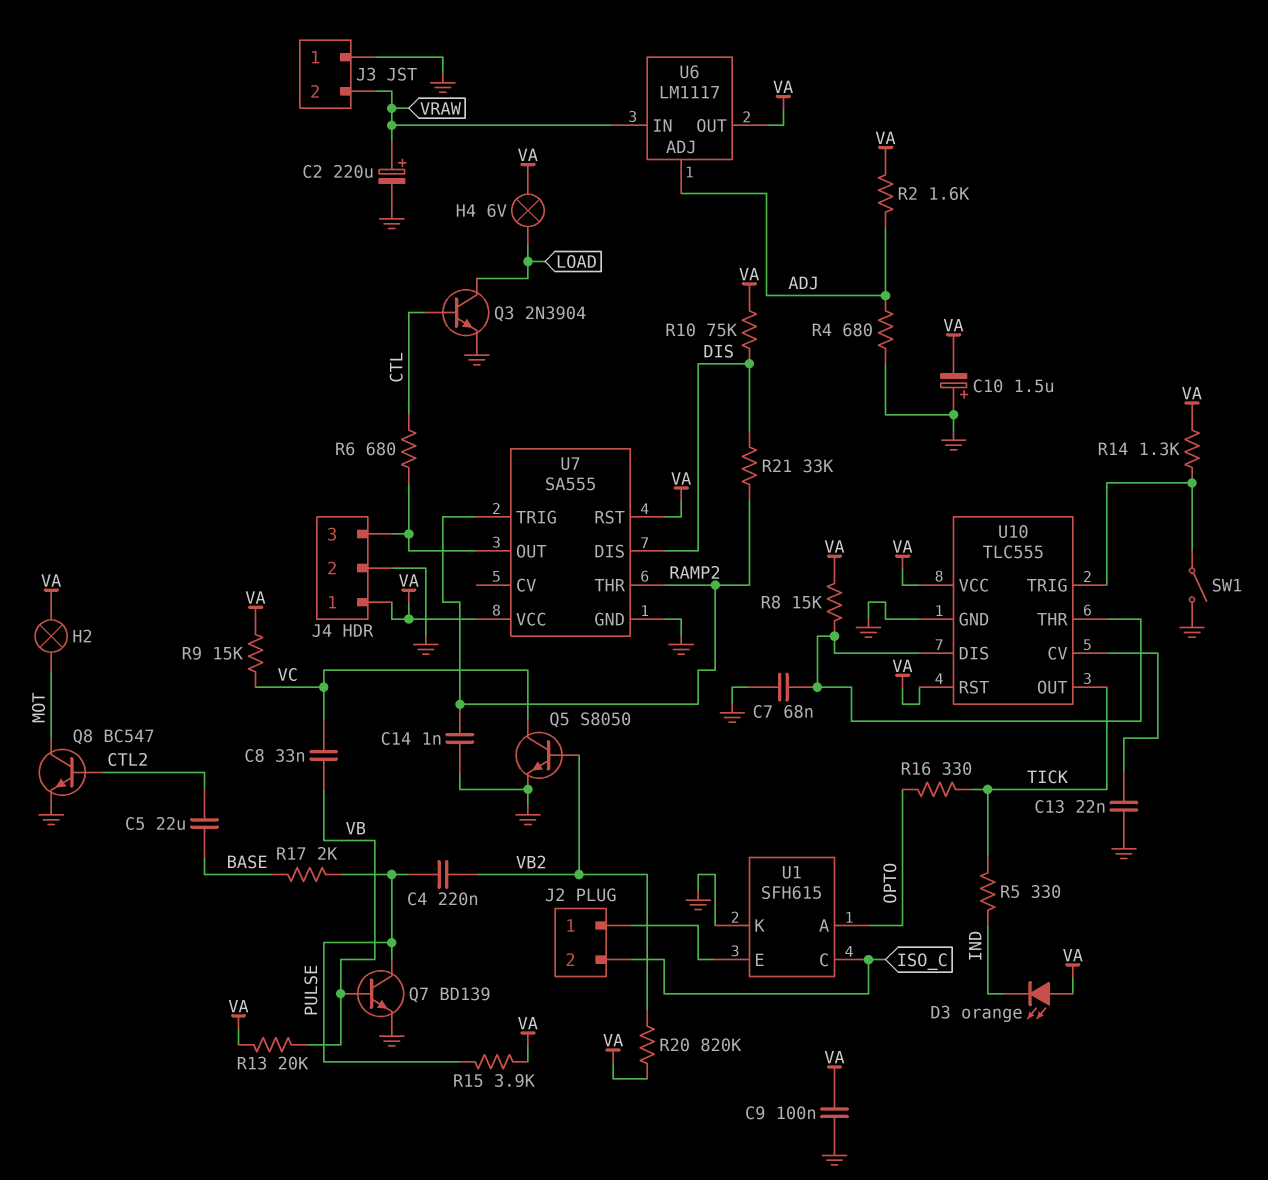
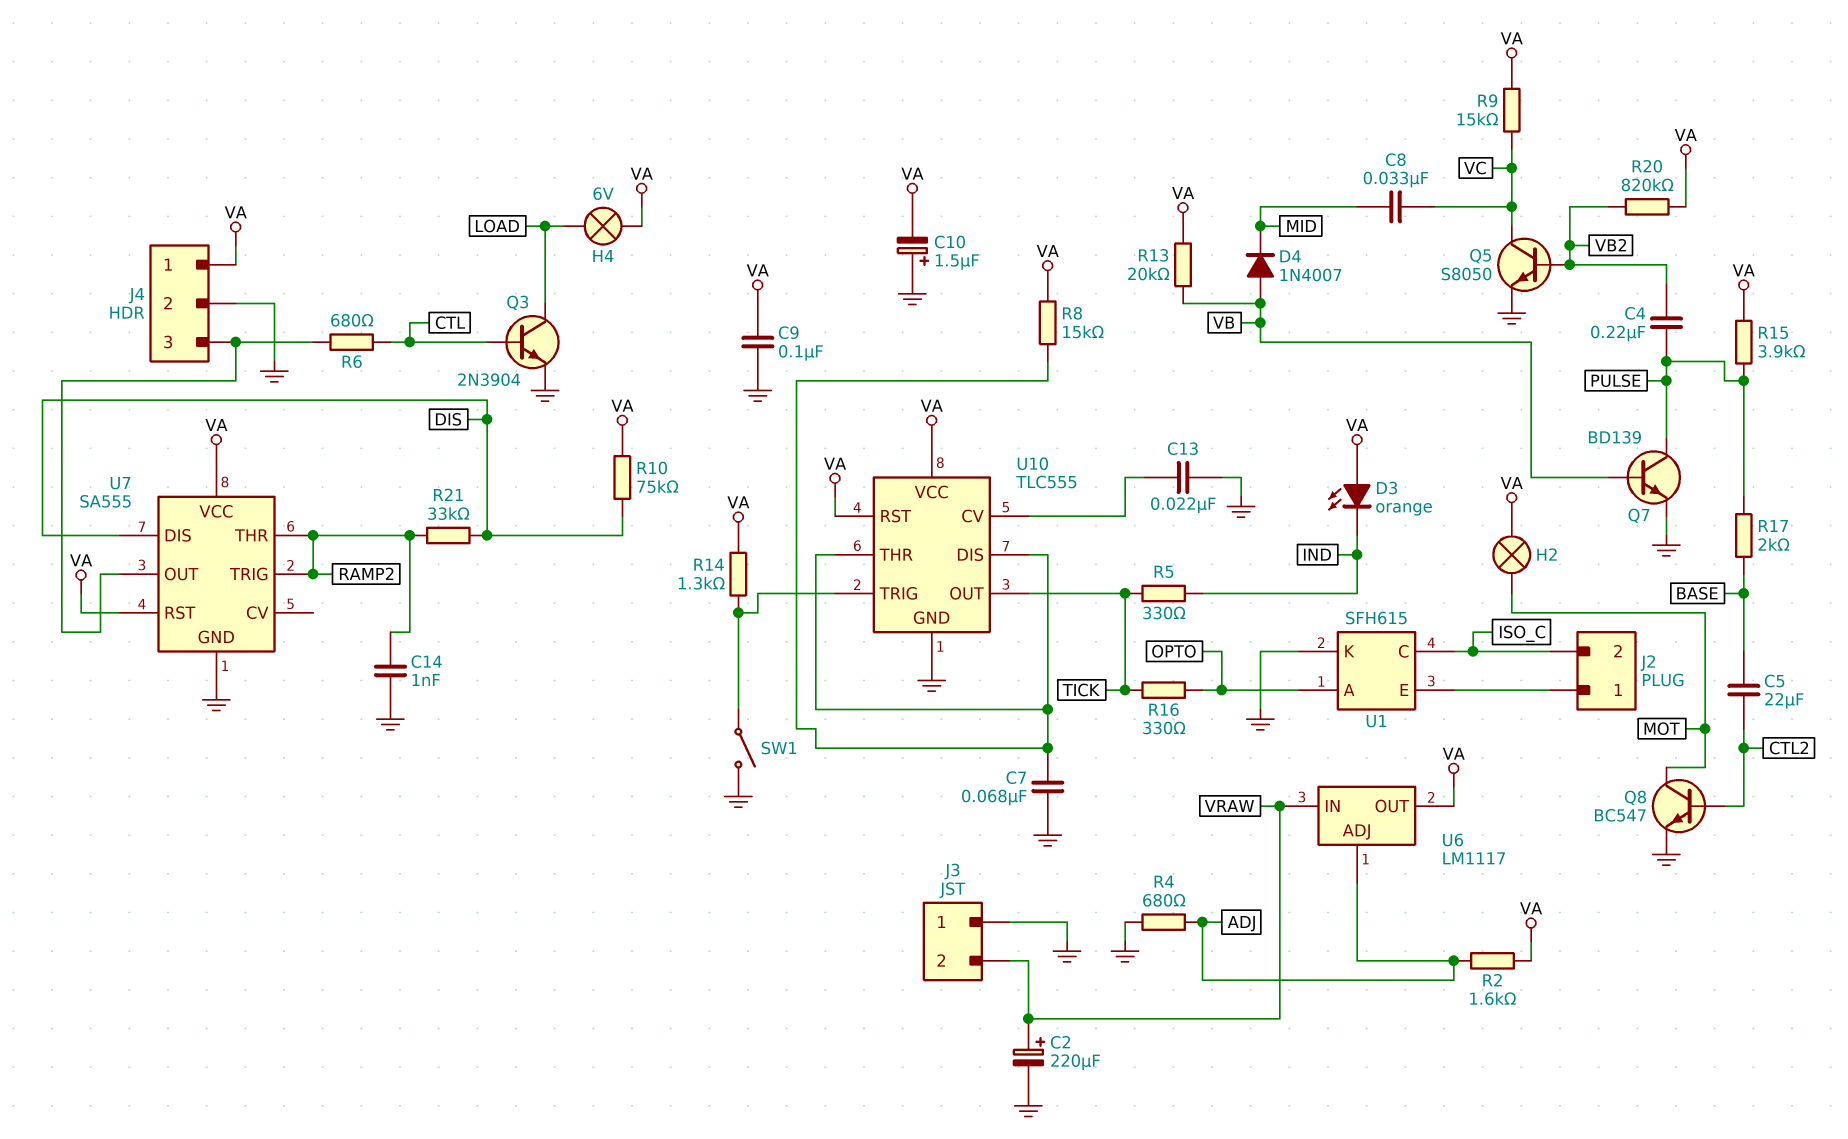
C8: 33nF (VB, VC) -> 33nF (MID, VC)
D4: none -> diode 1N4007 (A VB, K MID)

